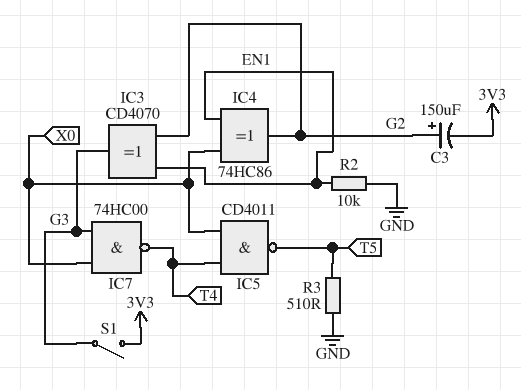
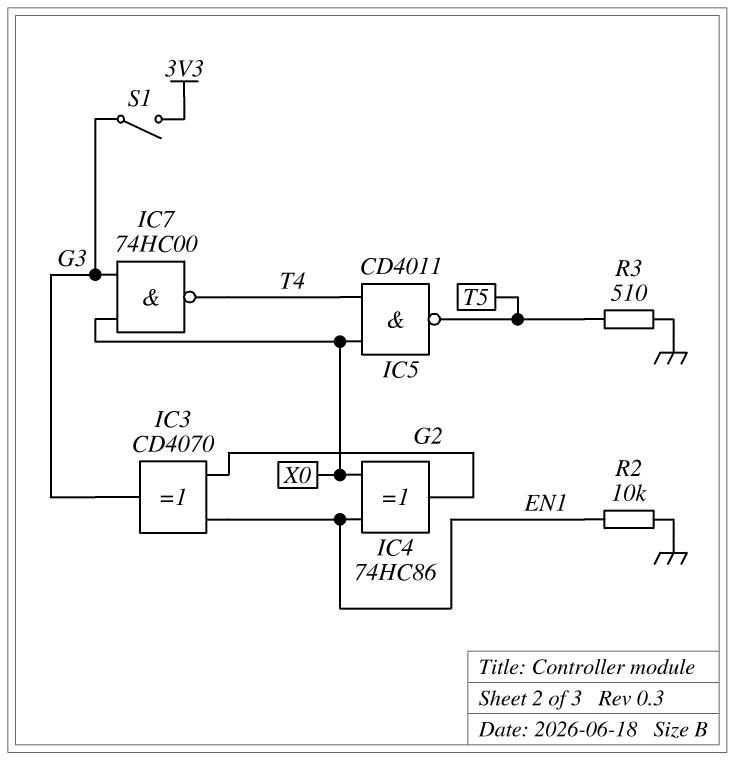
C3: 150uF (plus G2, minus 3V3) -> none

